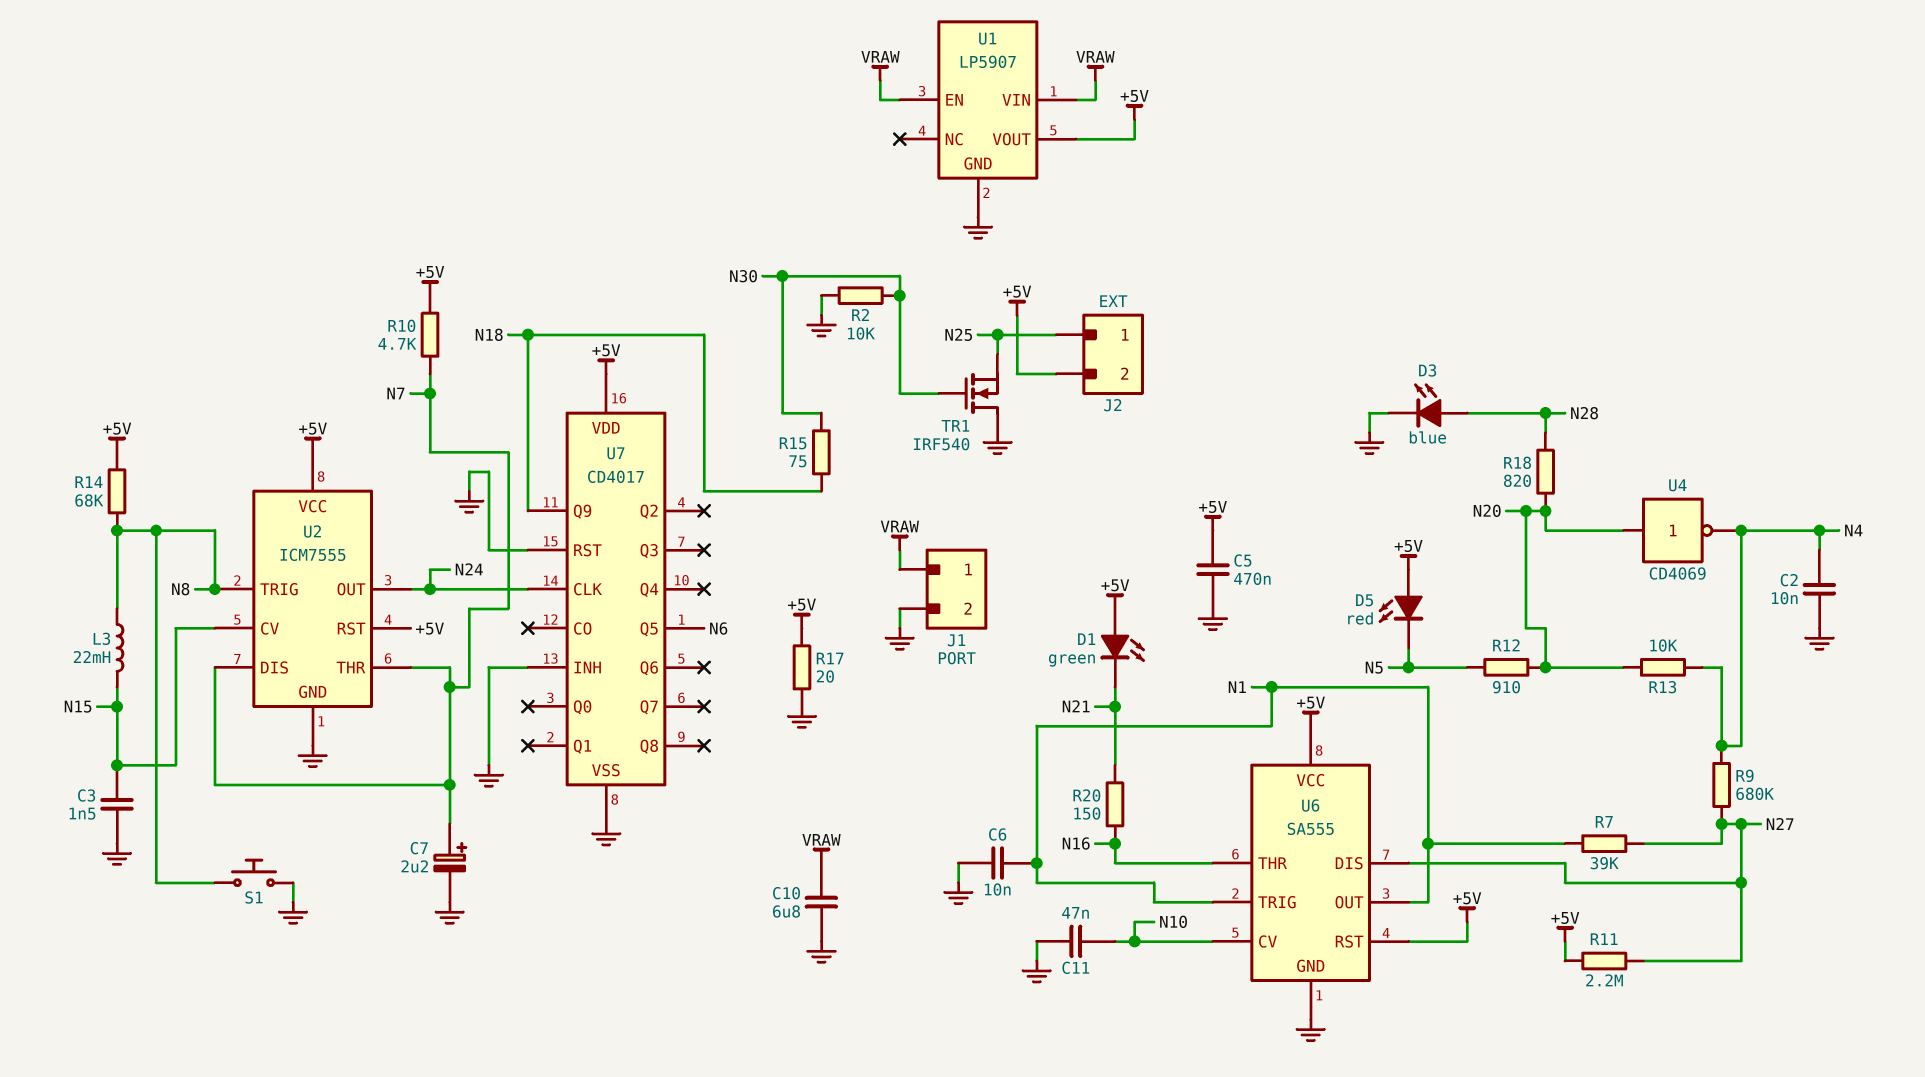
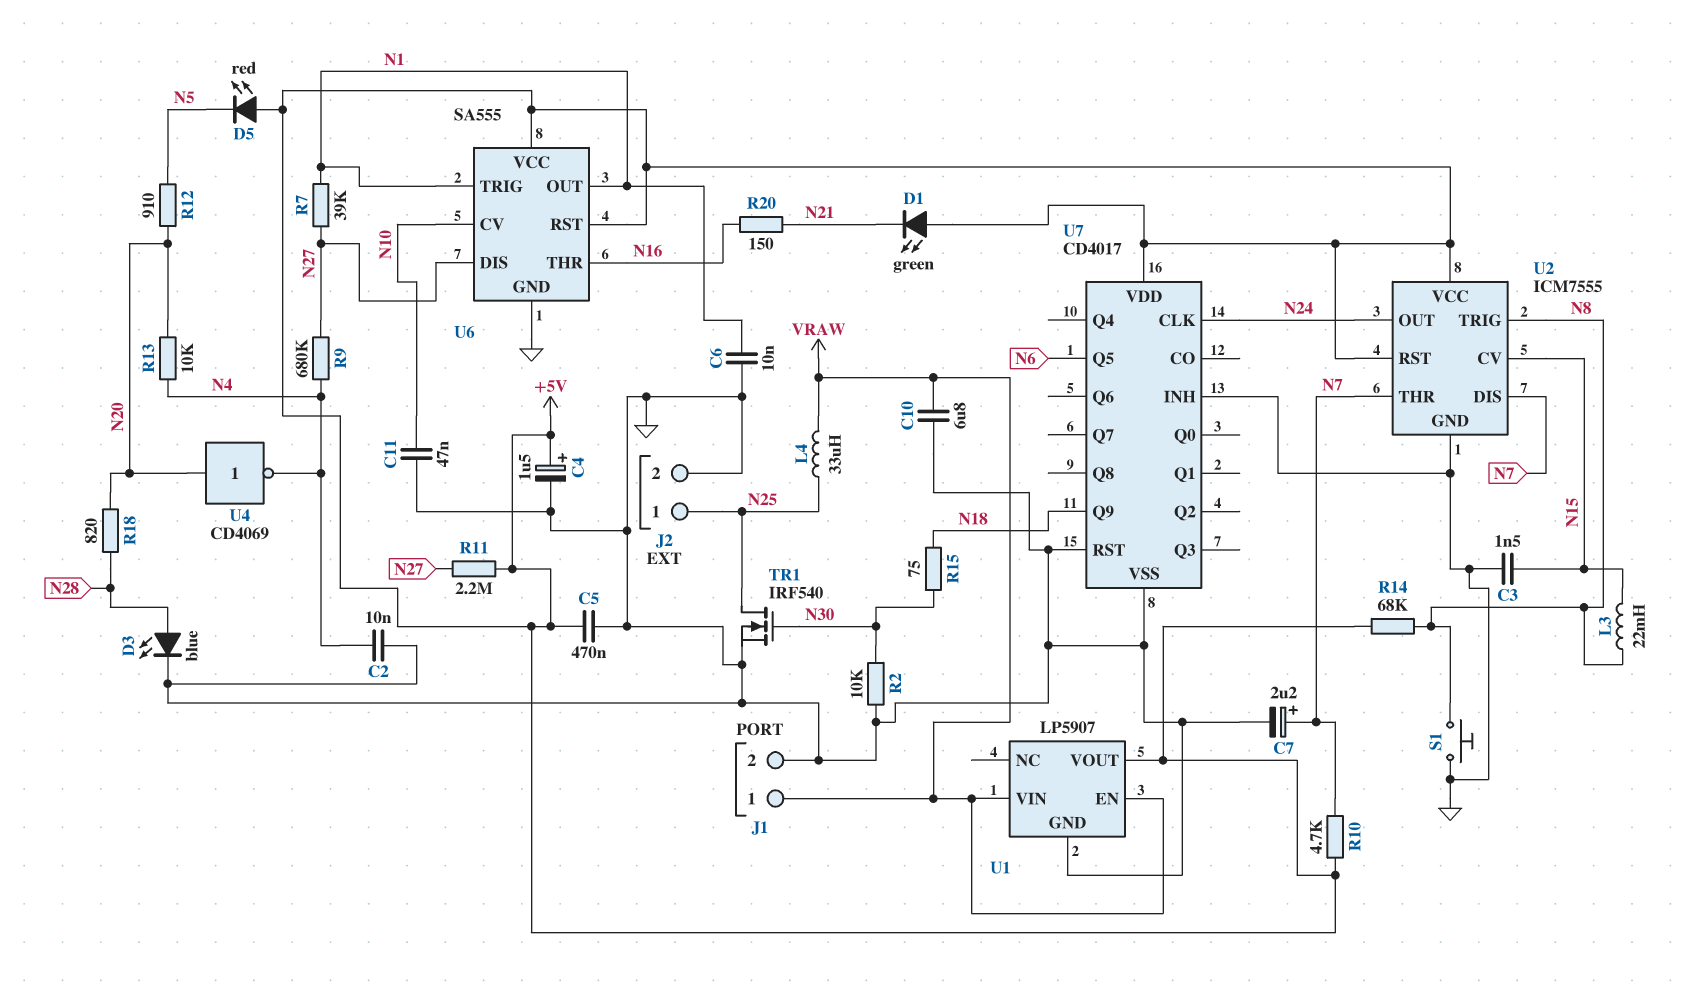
C4: none -> 1.5uF (plus +5V, minus GND)
J2 pin 2: +5V -> GND
L4: none -> 33uH (N25, VRAW)
R17: 20 (+5V, GND) -> none
TR1: NMOS IRF540 (G N30, D GND, S N25) -> NMOS IRF540 (G N30, D N25, S GND)

